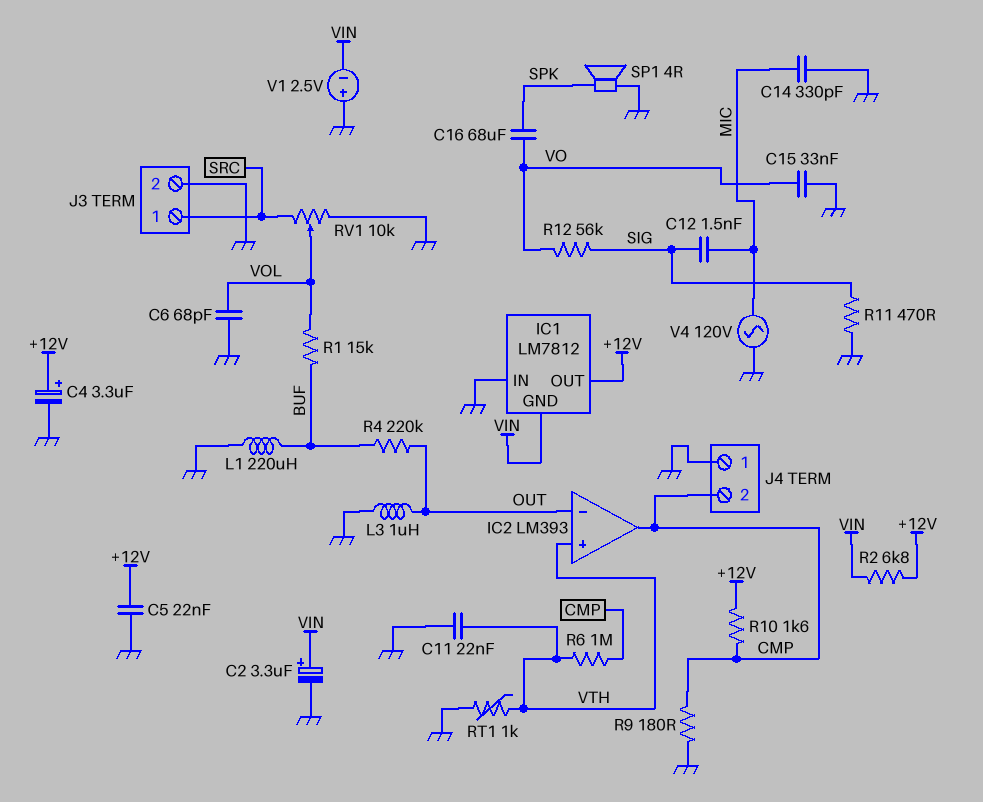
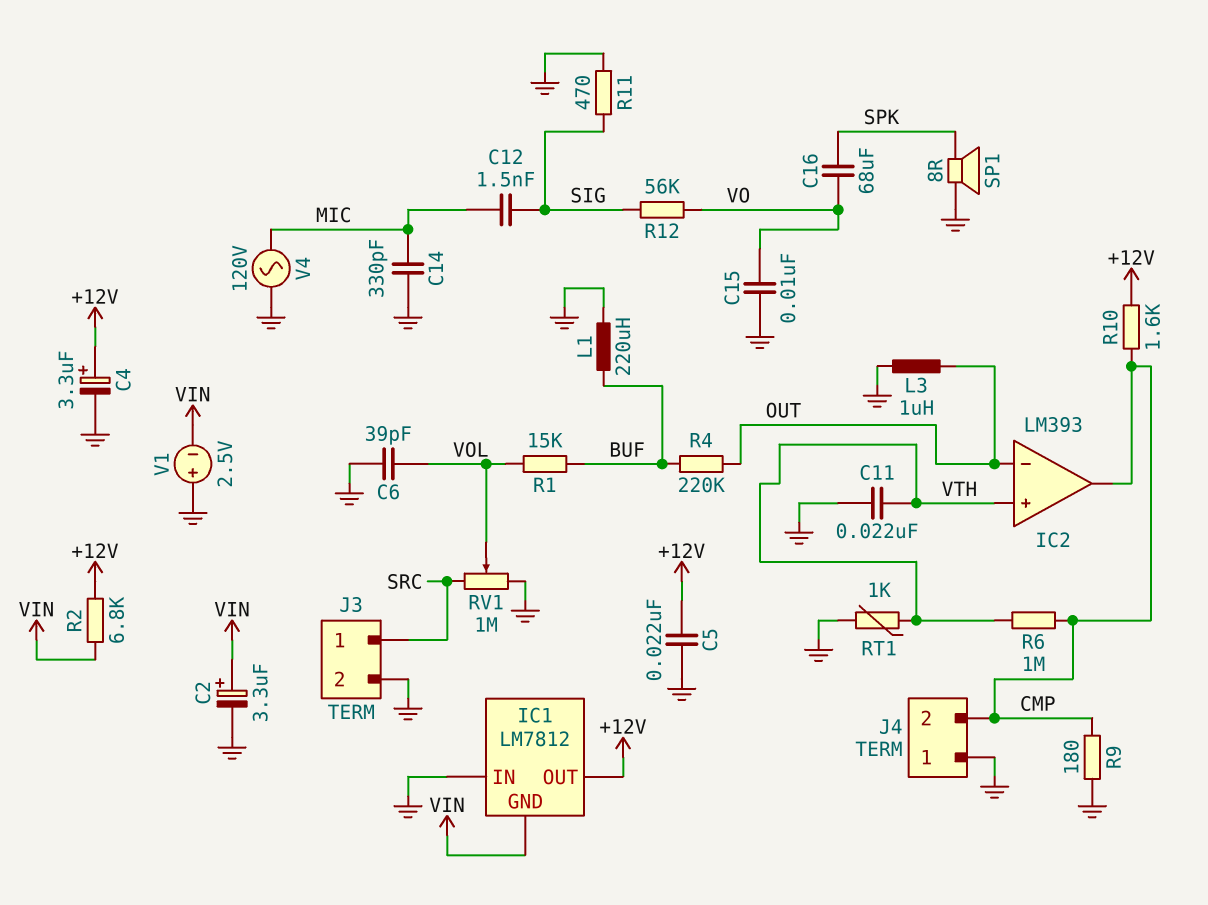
C6: 68pF (GND, VOL) -> 39pF (GND, VOL)
C15: 33nF (GND, VO) -> 10nF (GND, VO)
RV1: 10k (GND, SRC, wiper VOL) -> 1M (GND, SRC, wiper VOL)
SP1: speaker 4R (GND, SPK) -> speaker 8R (GND, SPK)

